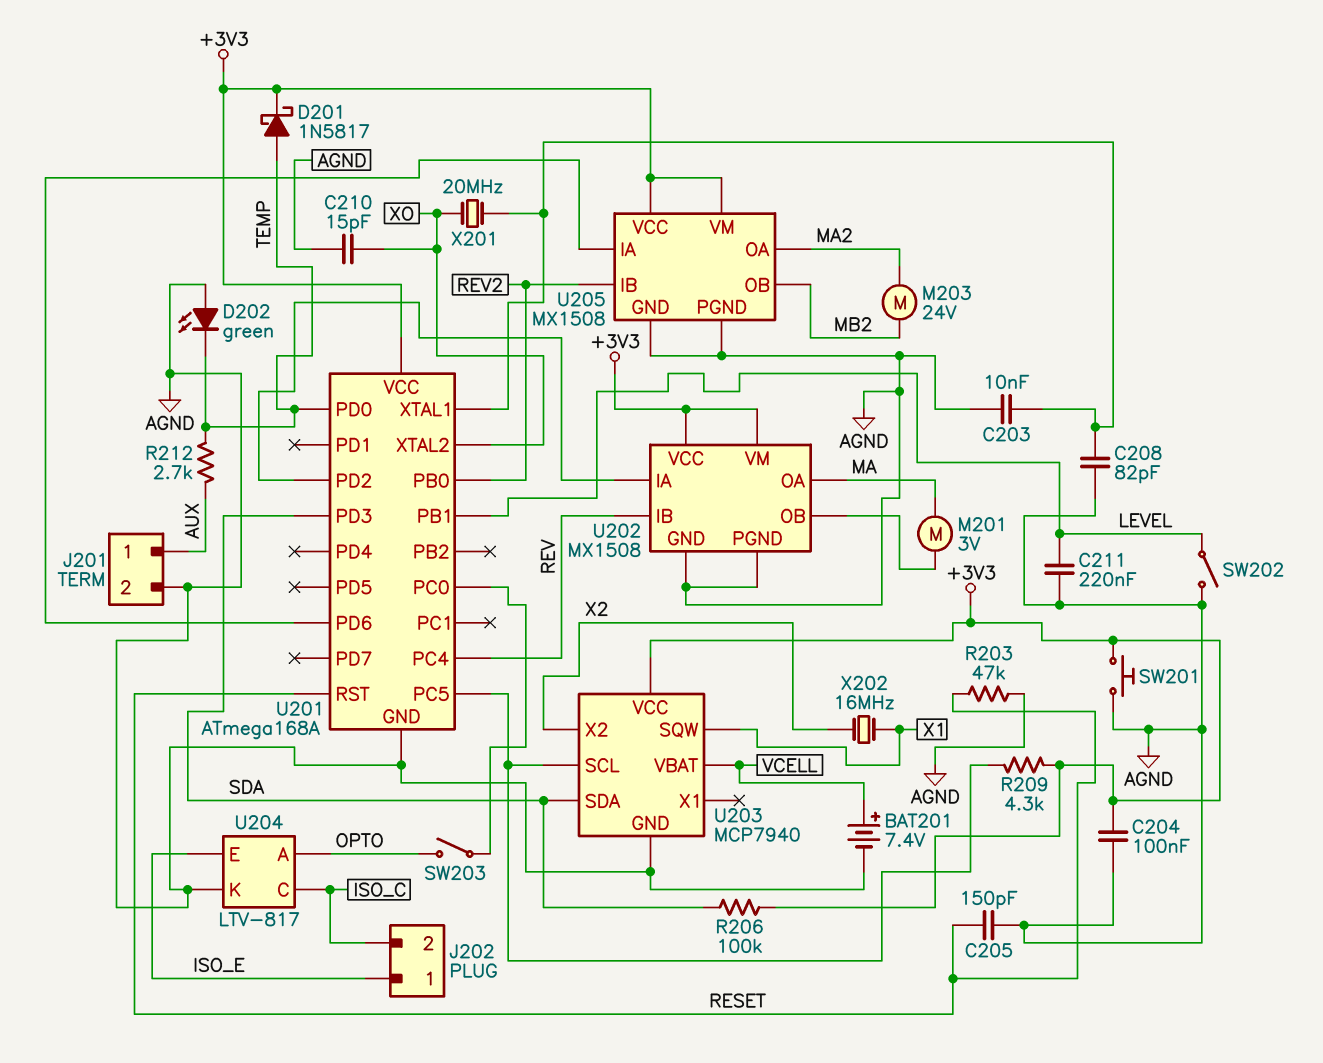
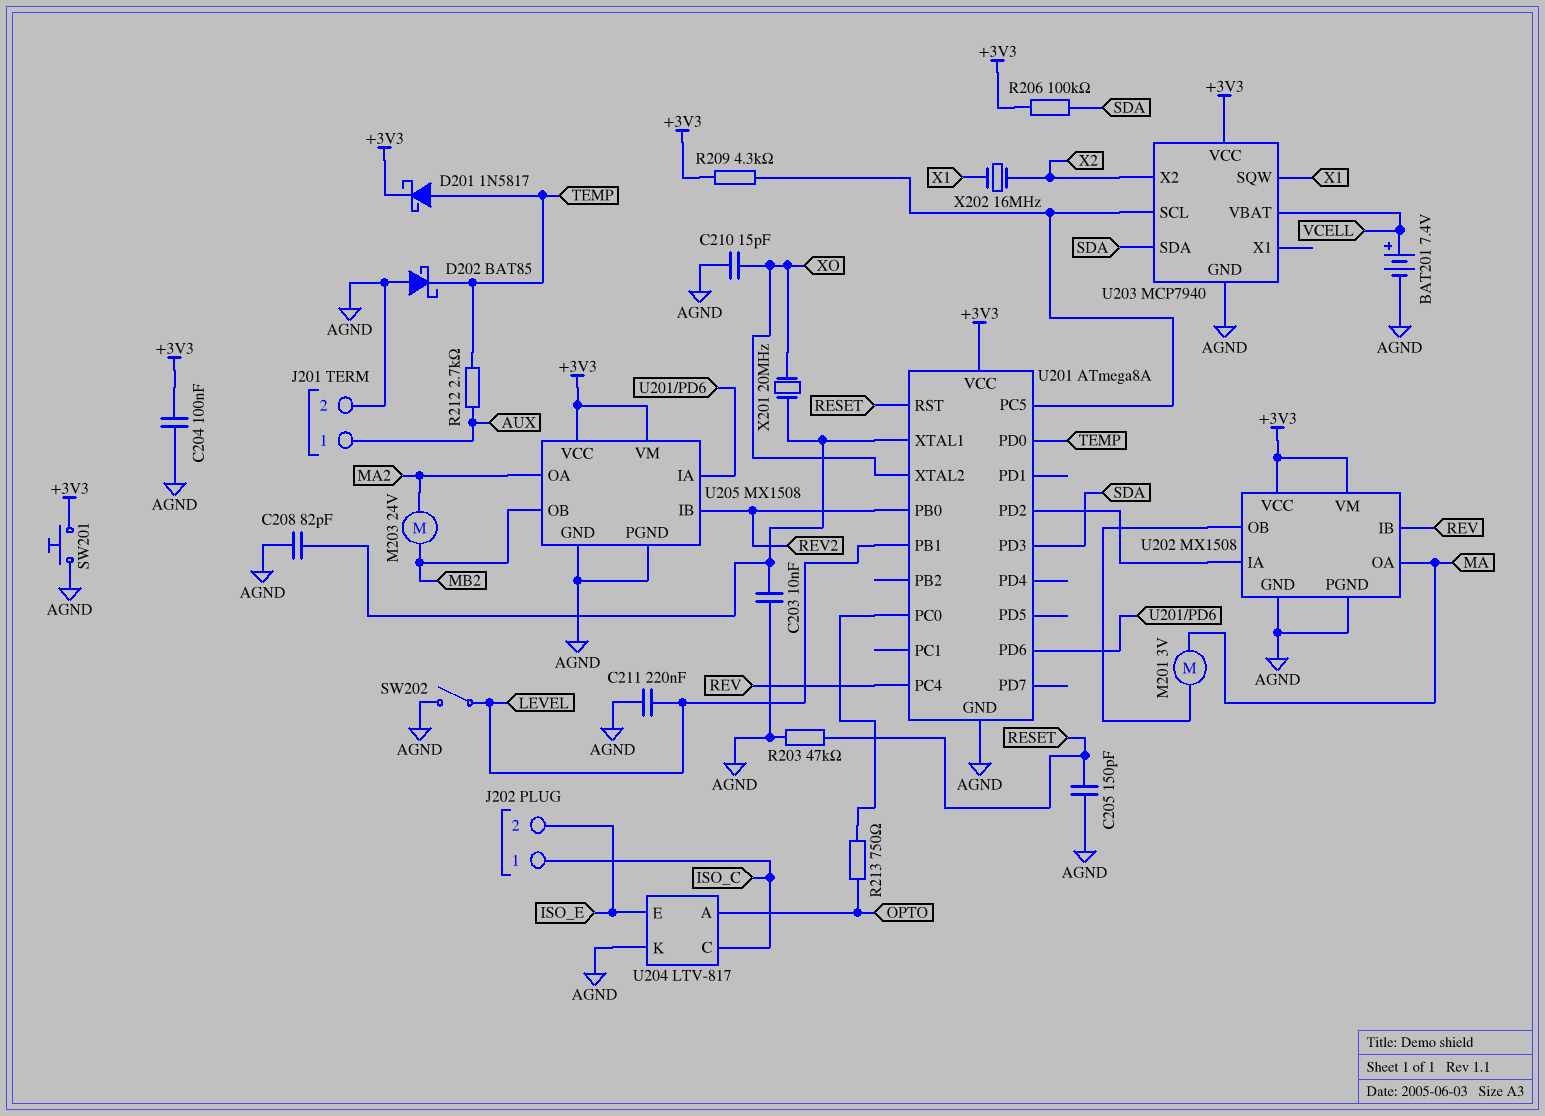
D202: LED green (A AGND, K TEMP) -> schottky BAT85 (A AGND, K TEMP)
J202 pin 1: ISO_E -> ISO_C
J202 pin 2: ISO_C -> ISO_E
R213: none -> 750 (OPTO, U201/PC0)
SW203: switch (OPTO, U201/PC0) -> none
U201: ATmega168A -> ATmega8A

